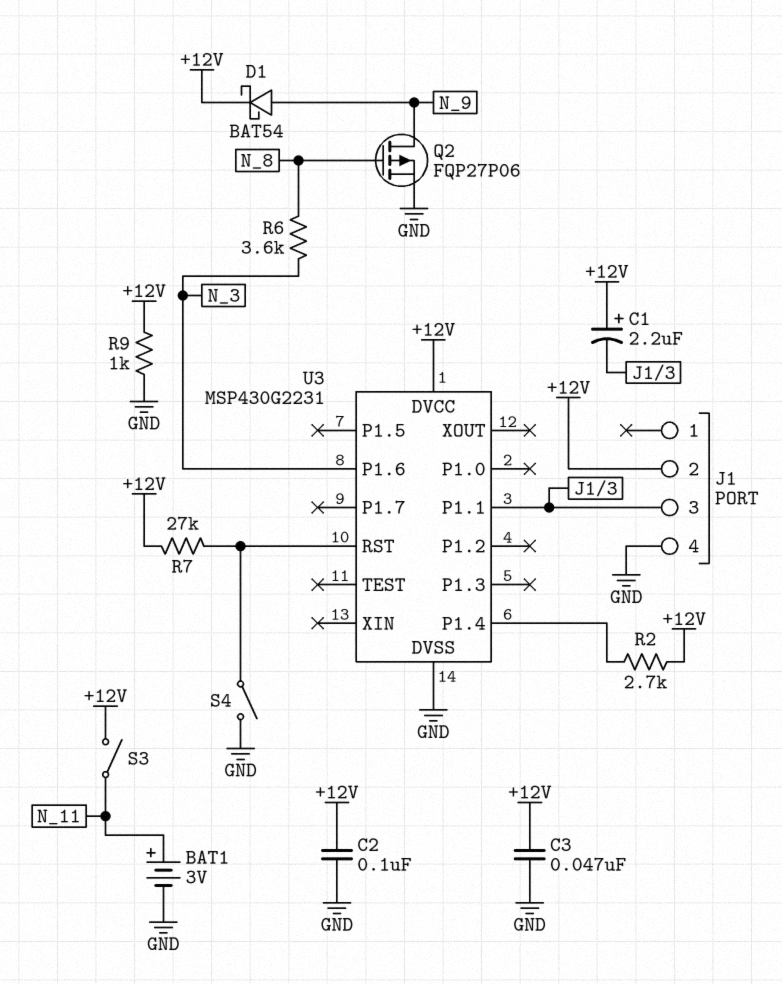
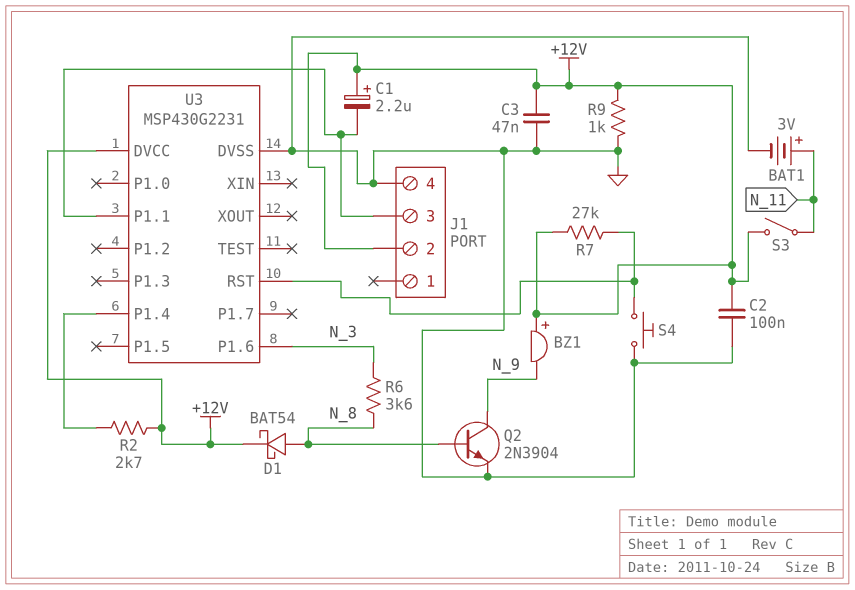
BZ1: none -> buzzer (plus +12V, minus N_9)
D1: schottky BAT54 (A N_9, K +12V) -> schottky BAT54 (A N_8, K +12V)
Q2: PMOS FQP27P06 (G N_8, D N_9, S GND) -> NPN 2N3904 (B N_8, C N_9, E GND)
S4: switch (GND, U3/RST) -> button (GND, U3/RST)

